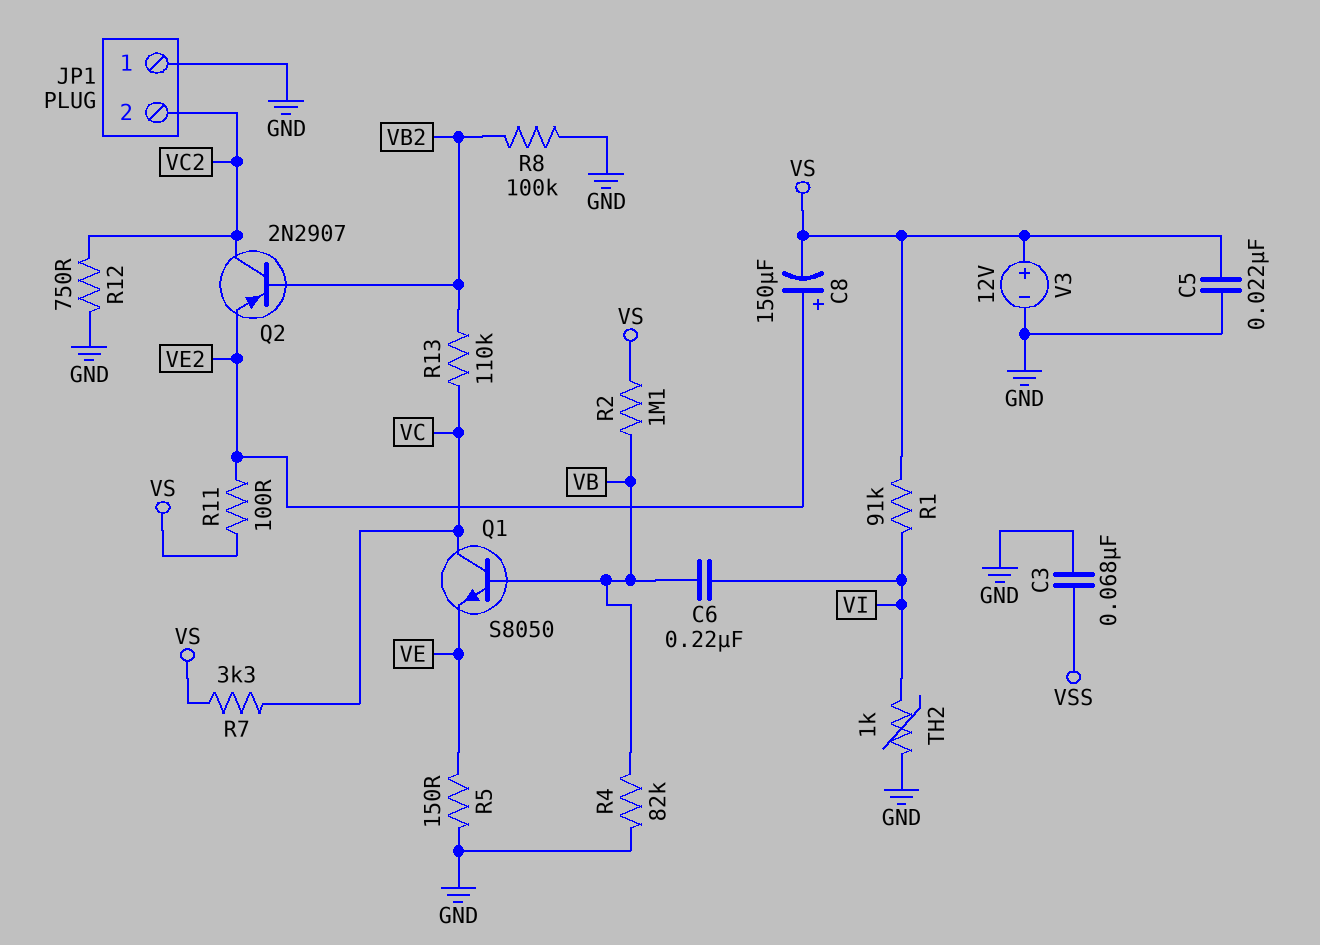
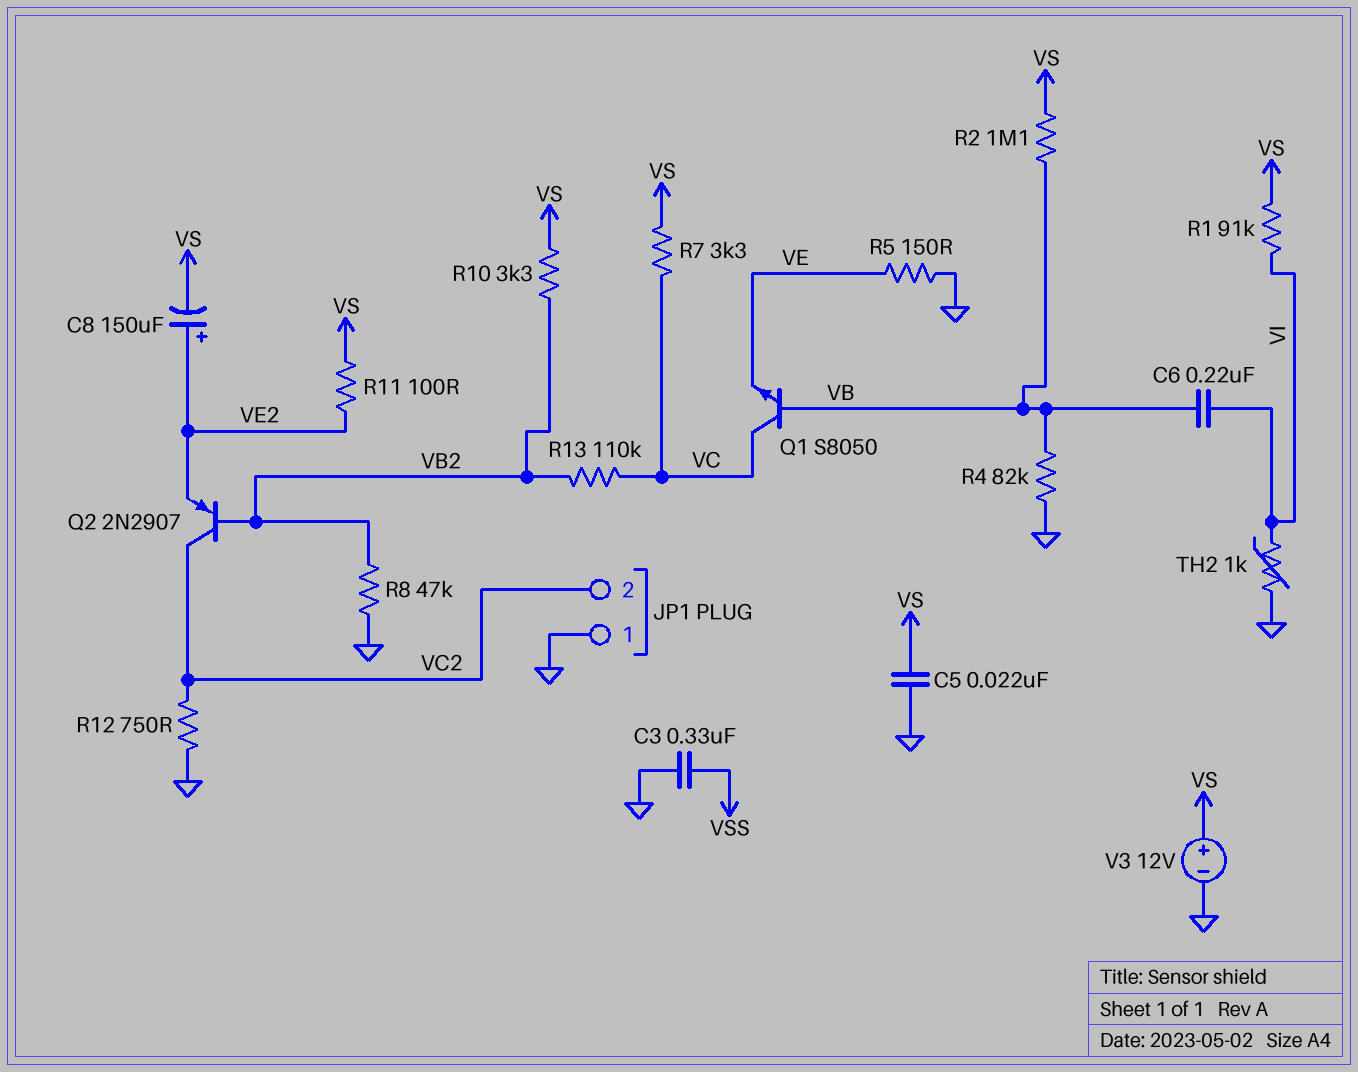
C3: 68nF (GND, VSS) -> 330nF (GND, VSS)
R8: 100k (GND, VB2) -> 47k (GND, VB2)
R10: none -> 3.3k (VB2, VS)

